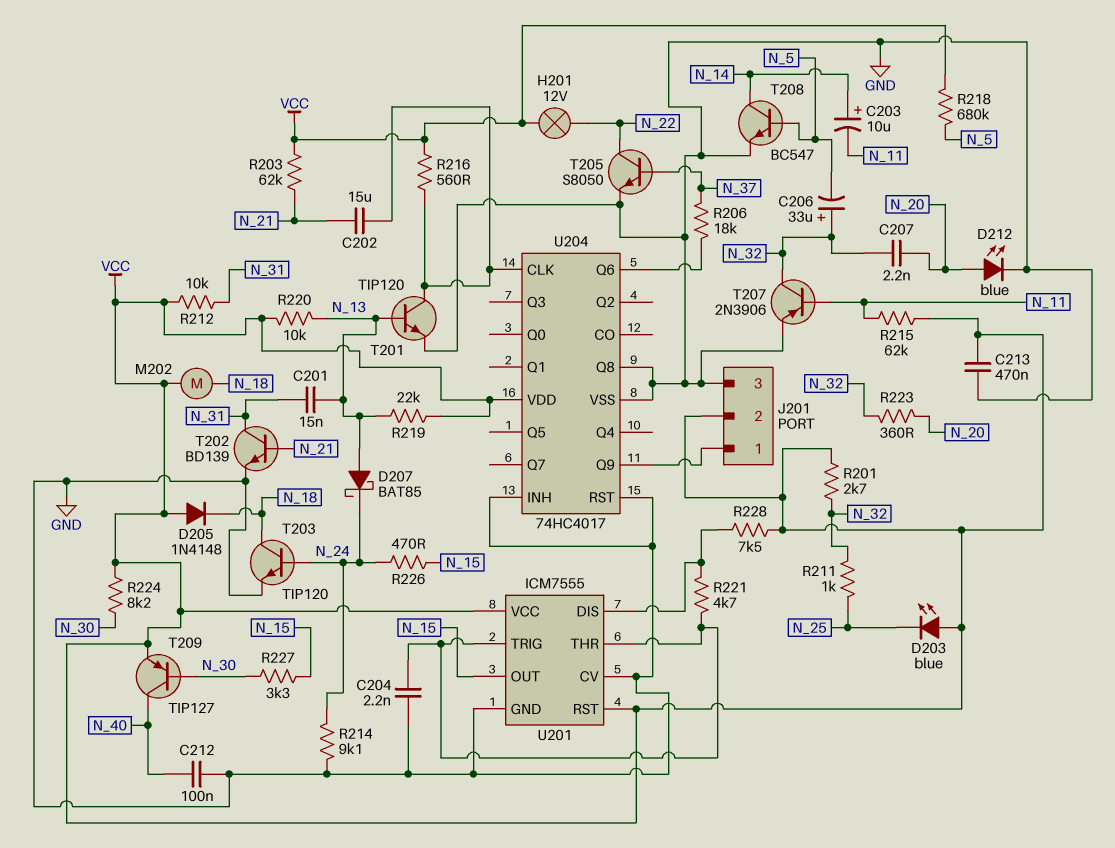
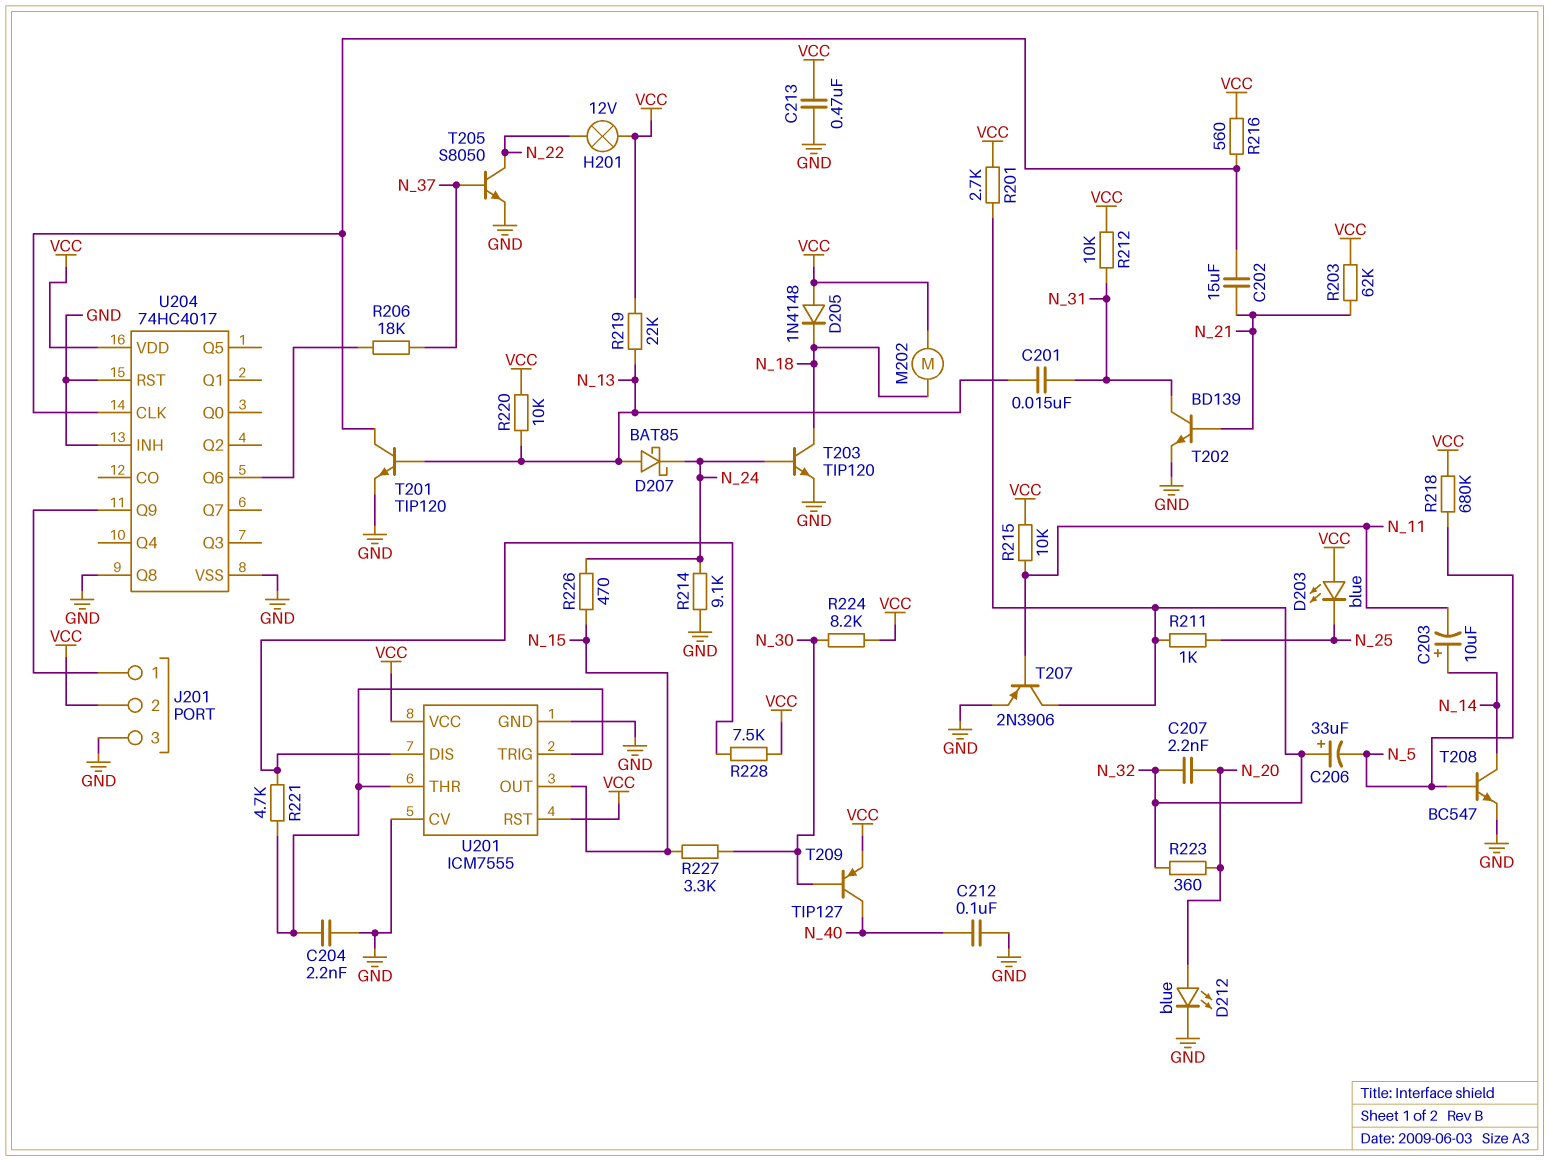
R215: 62k (N_11, VCC) -> 10k (N_11, VCC)

